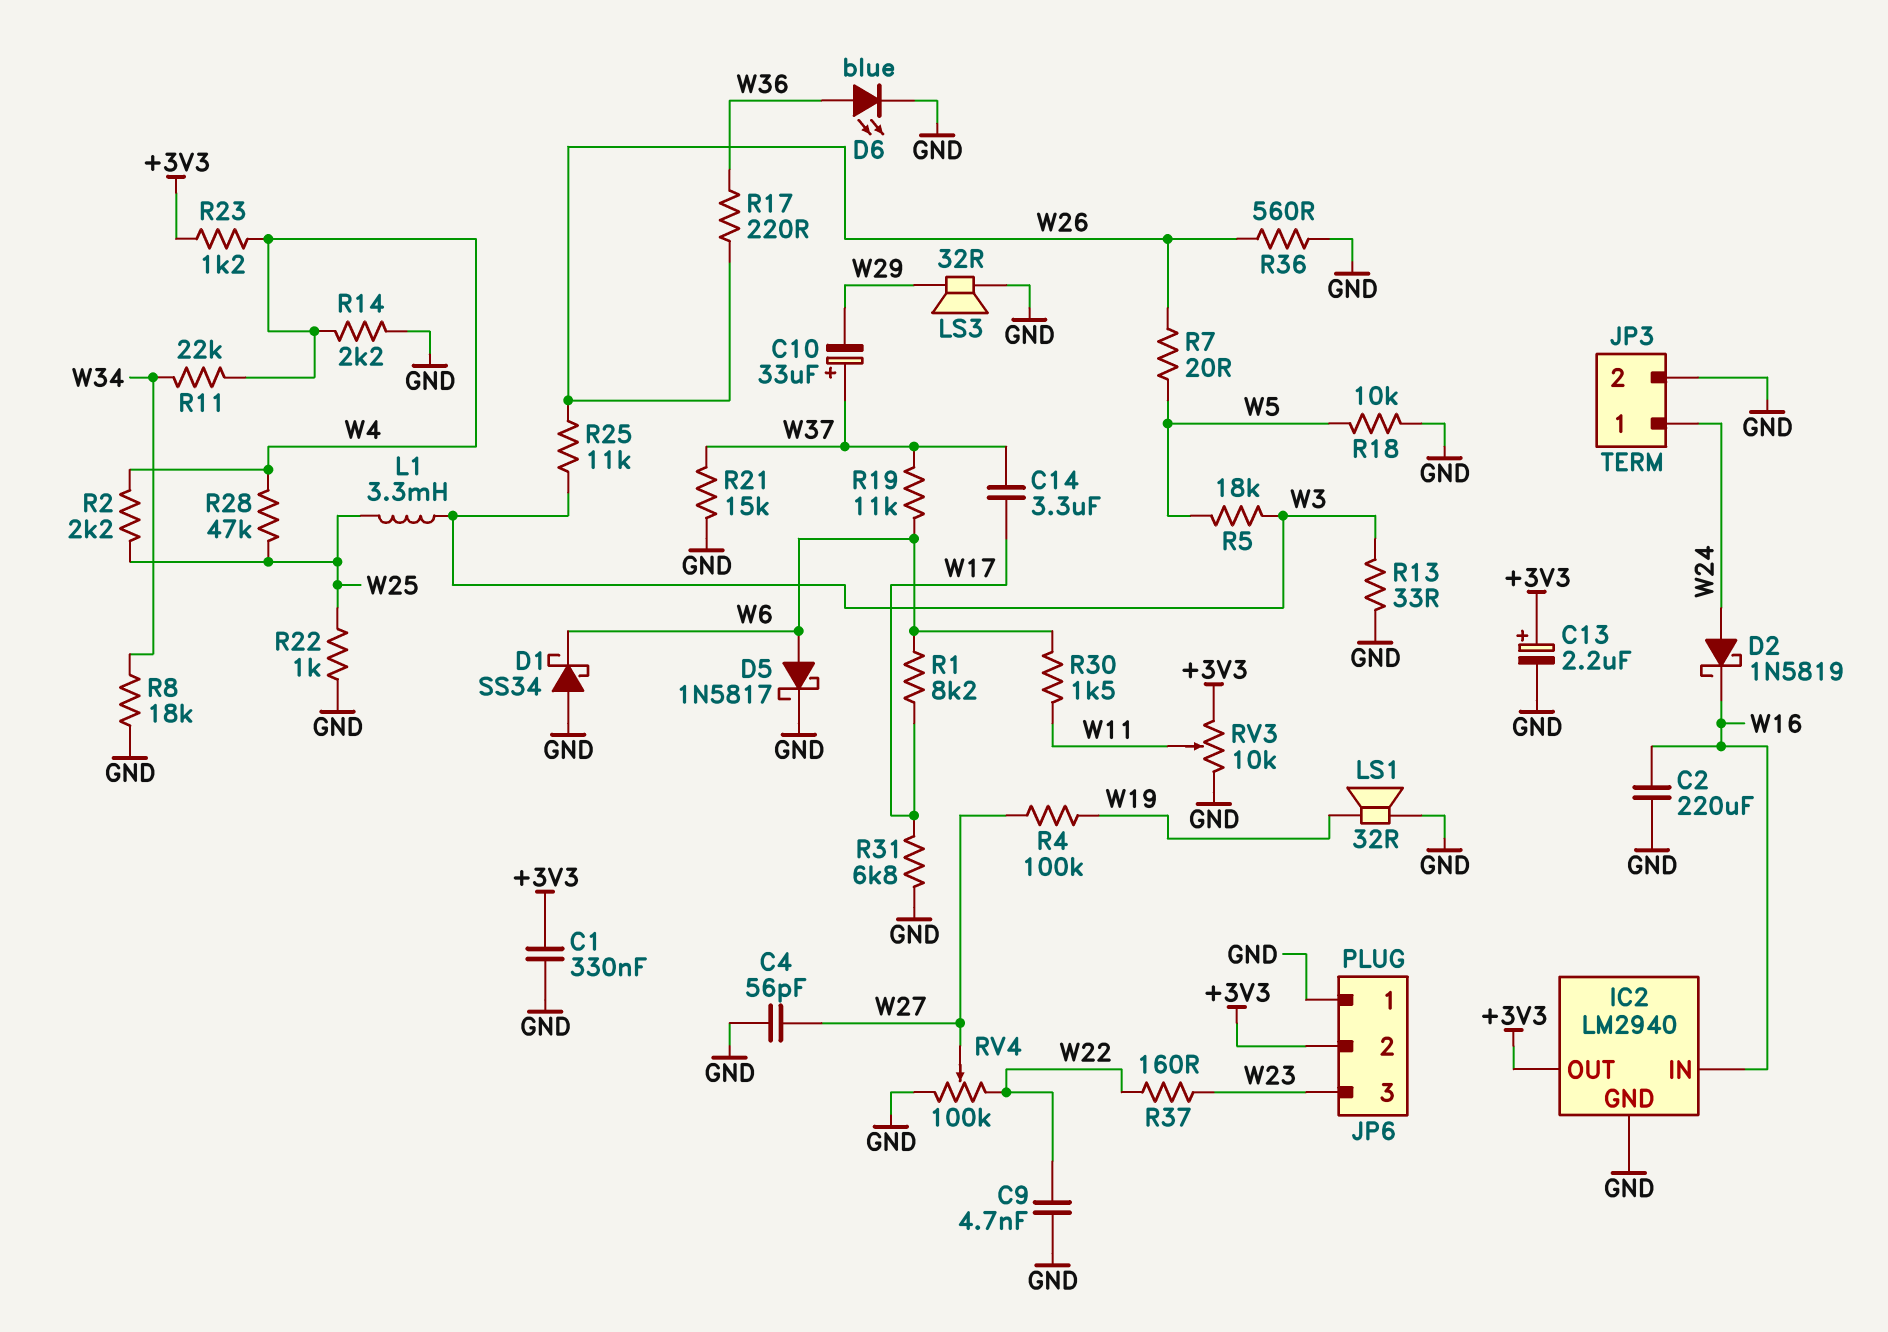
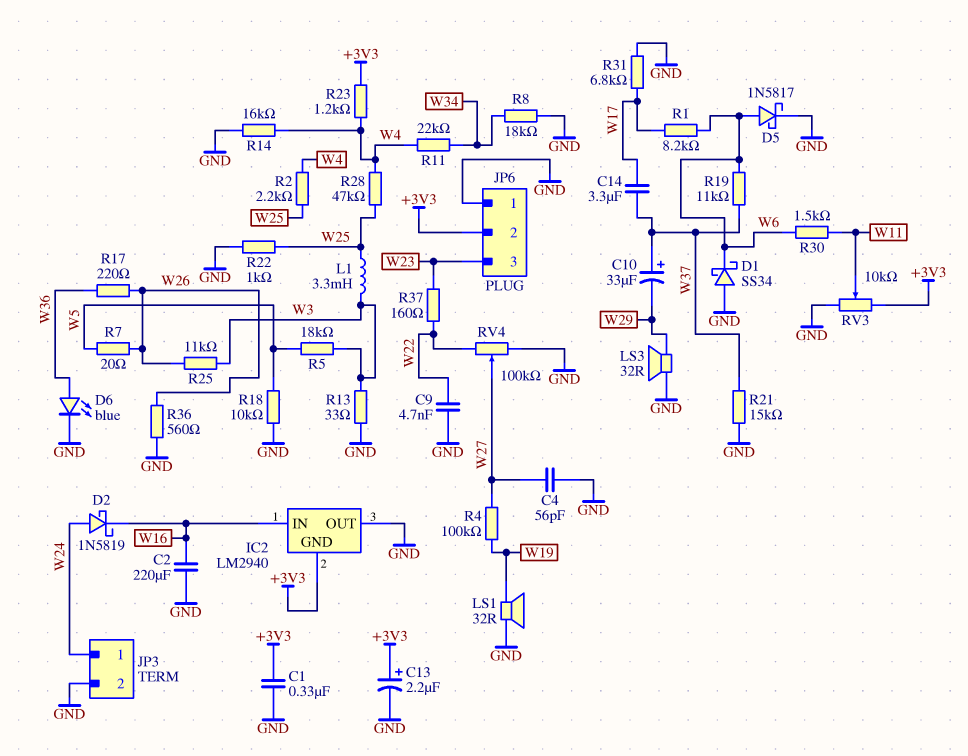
IC2 pin GND: GND -> +3V3
IC2 pin OUT: +3V3 -> GND
R14: 2.2k (GND, W4) -> 16k (GND, W4)

